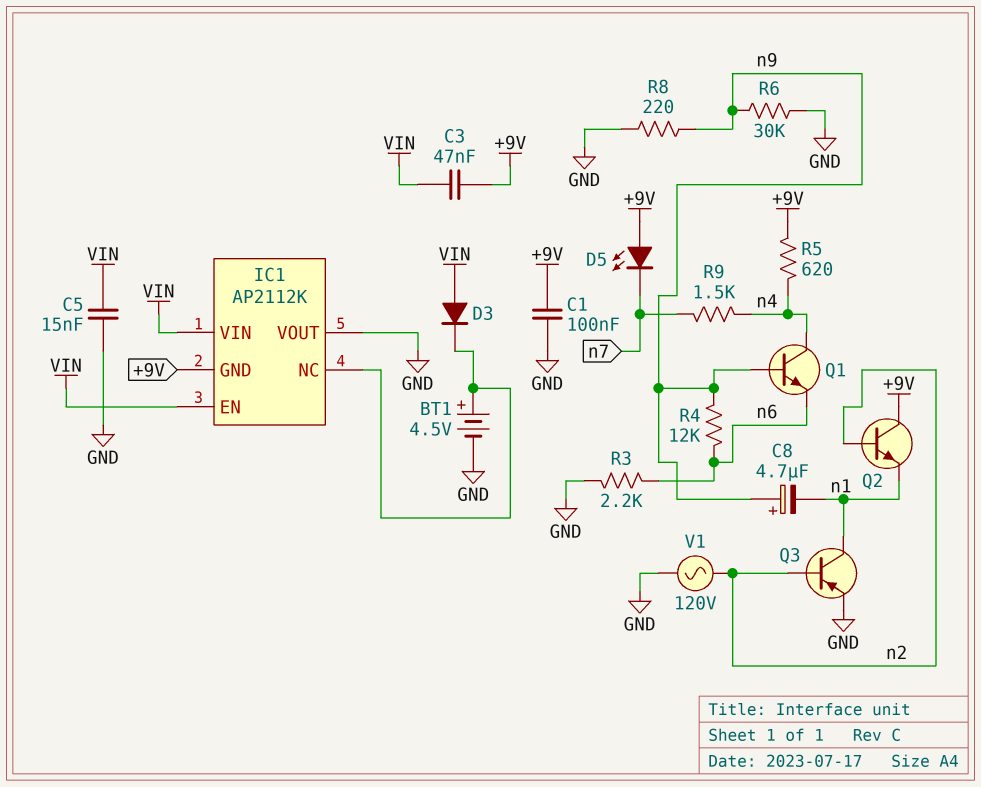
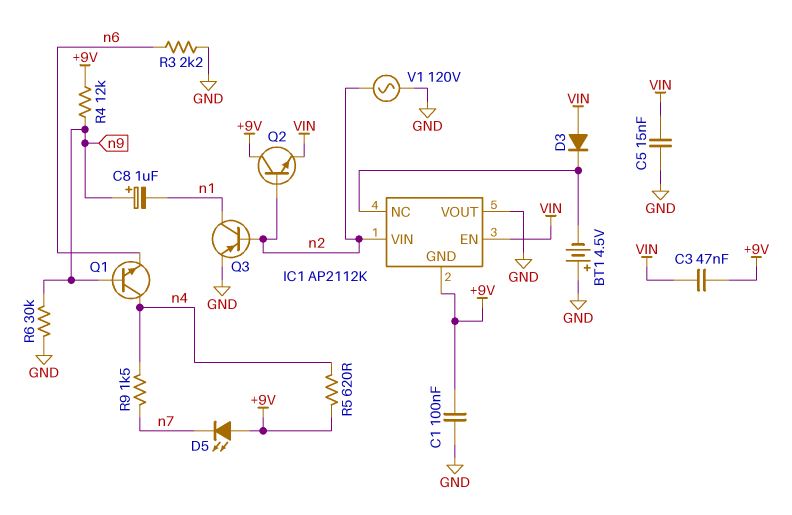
BT1: 4.5V (plus IC1/NC, minus GND) -> 4.5V (plus GND, minus IC1/NC)
C8: 4.7uF (plus n9, minus n1) -> 1uF (plus n9, minus n1)
IC1 pin VIN: VIN -> n2
Q2: NPN (B n2, C +9V, E n1) -> NPN (B n2, C +9V, E VIN)
R4: 12k (n6, n9) -> 12k (+9V, n9)
R8: 220 (GND, n9) -> none

